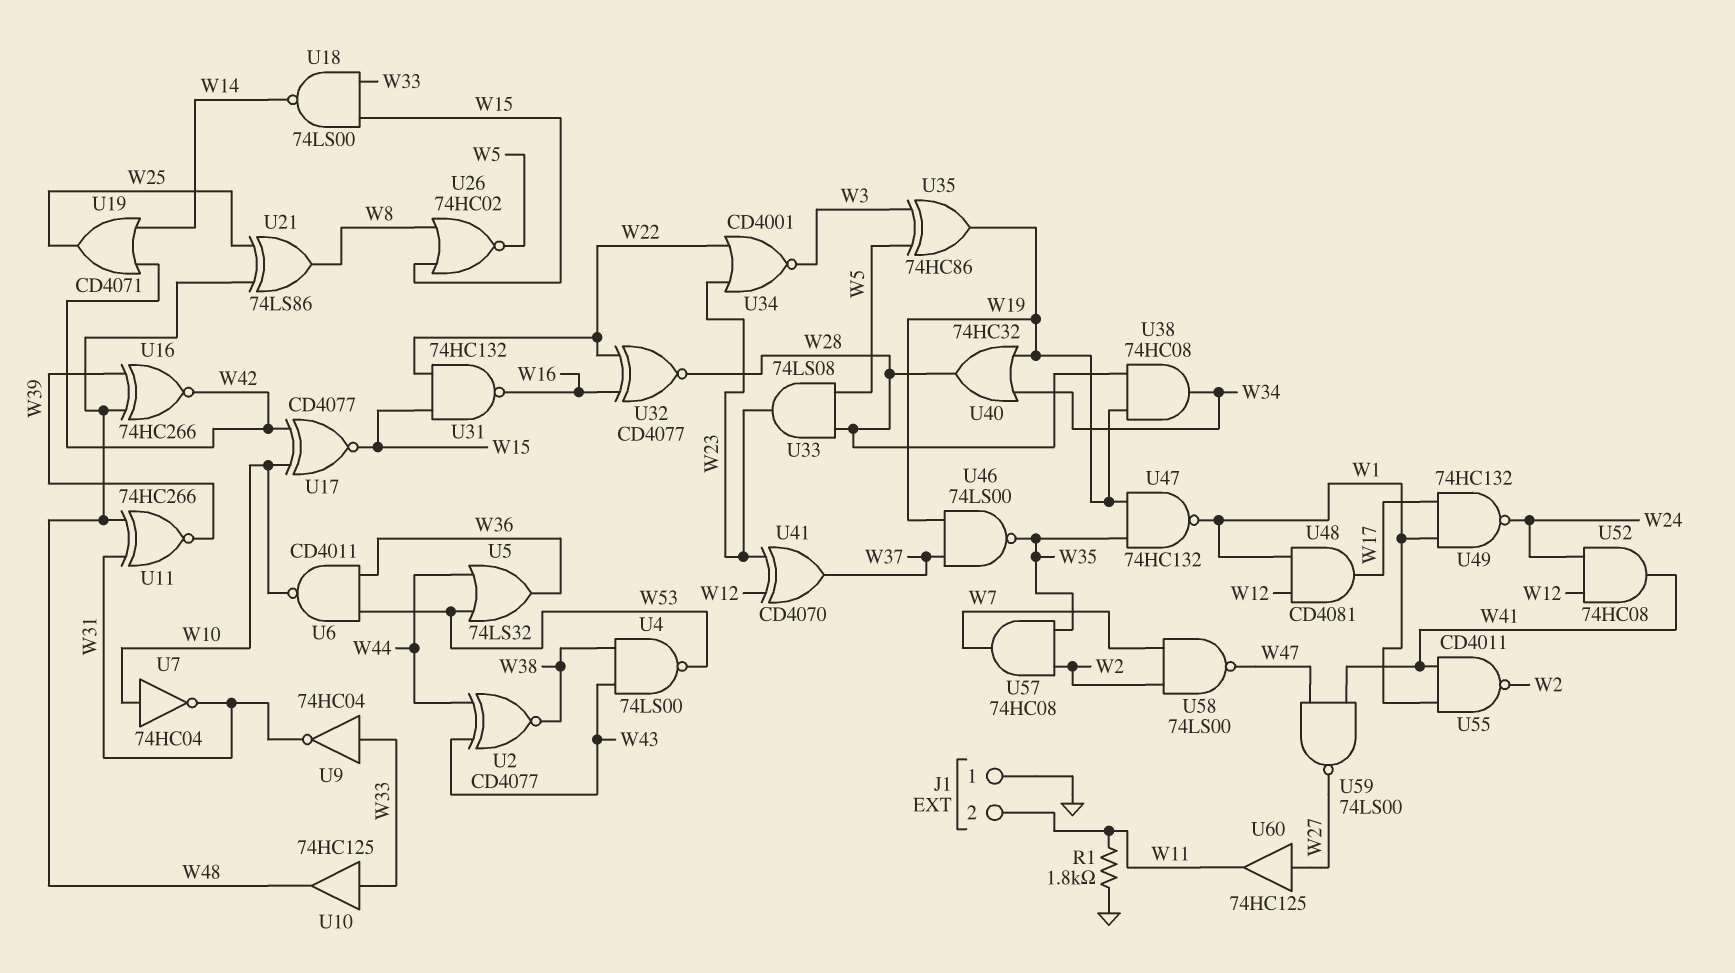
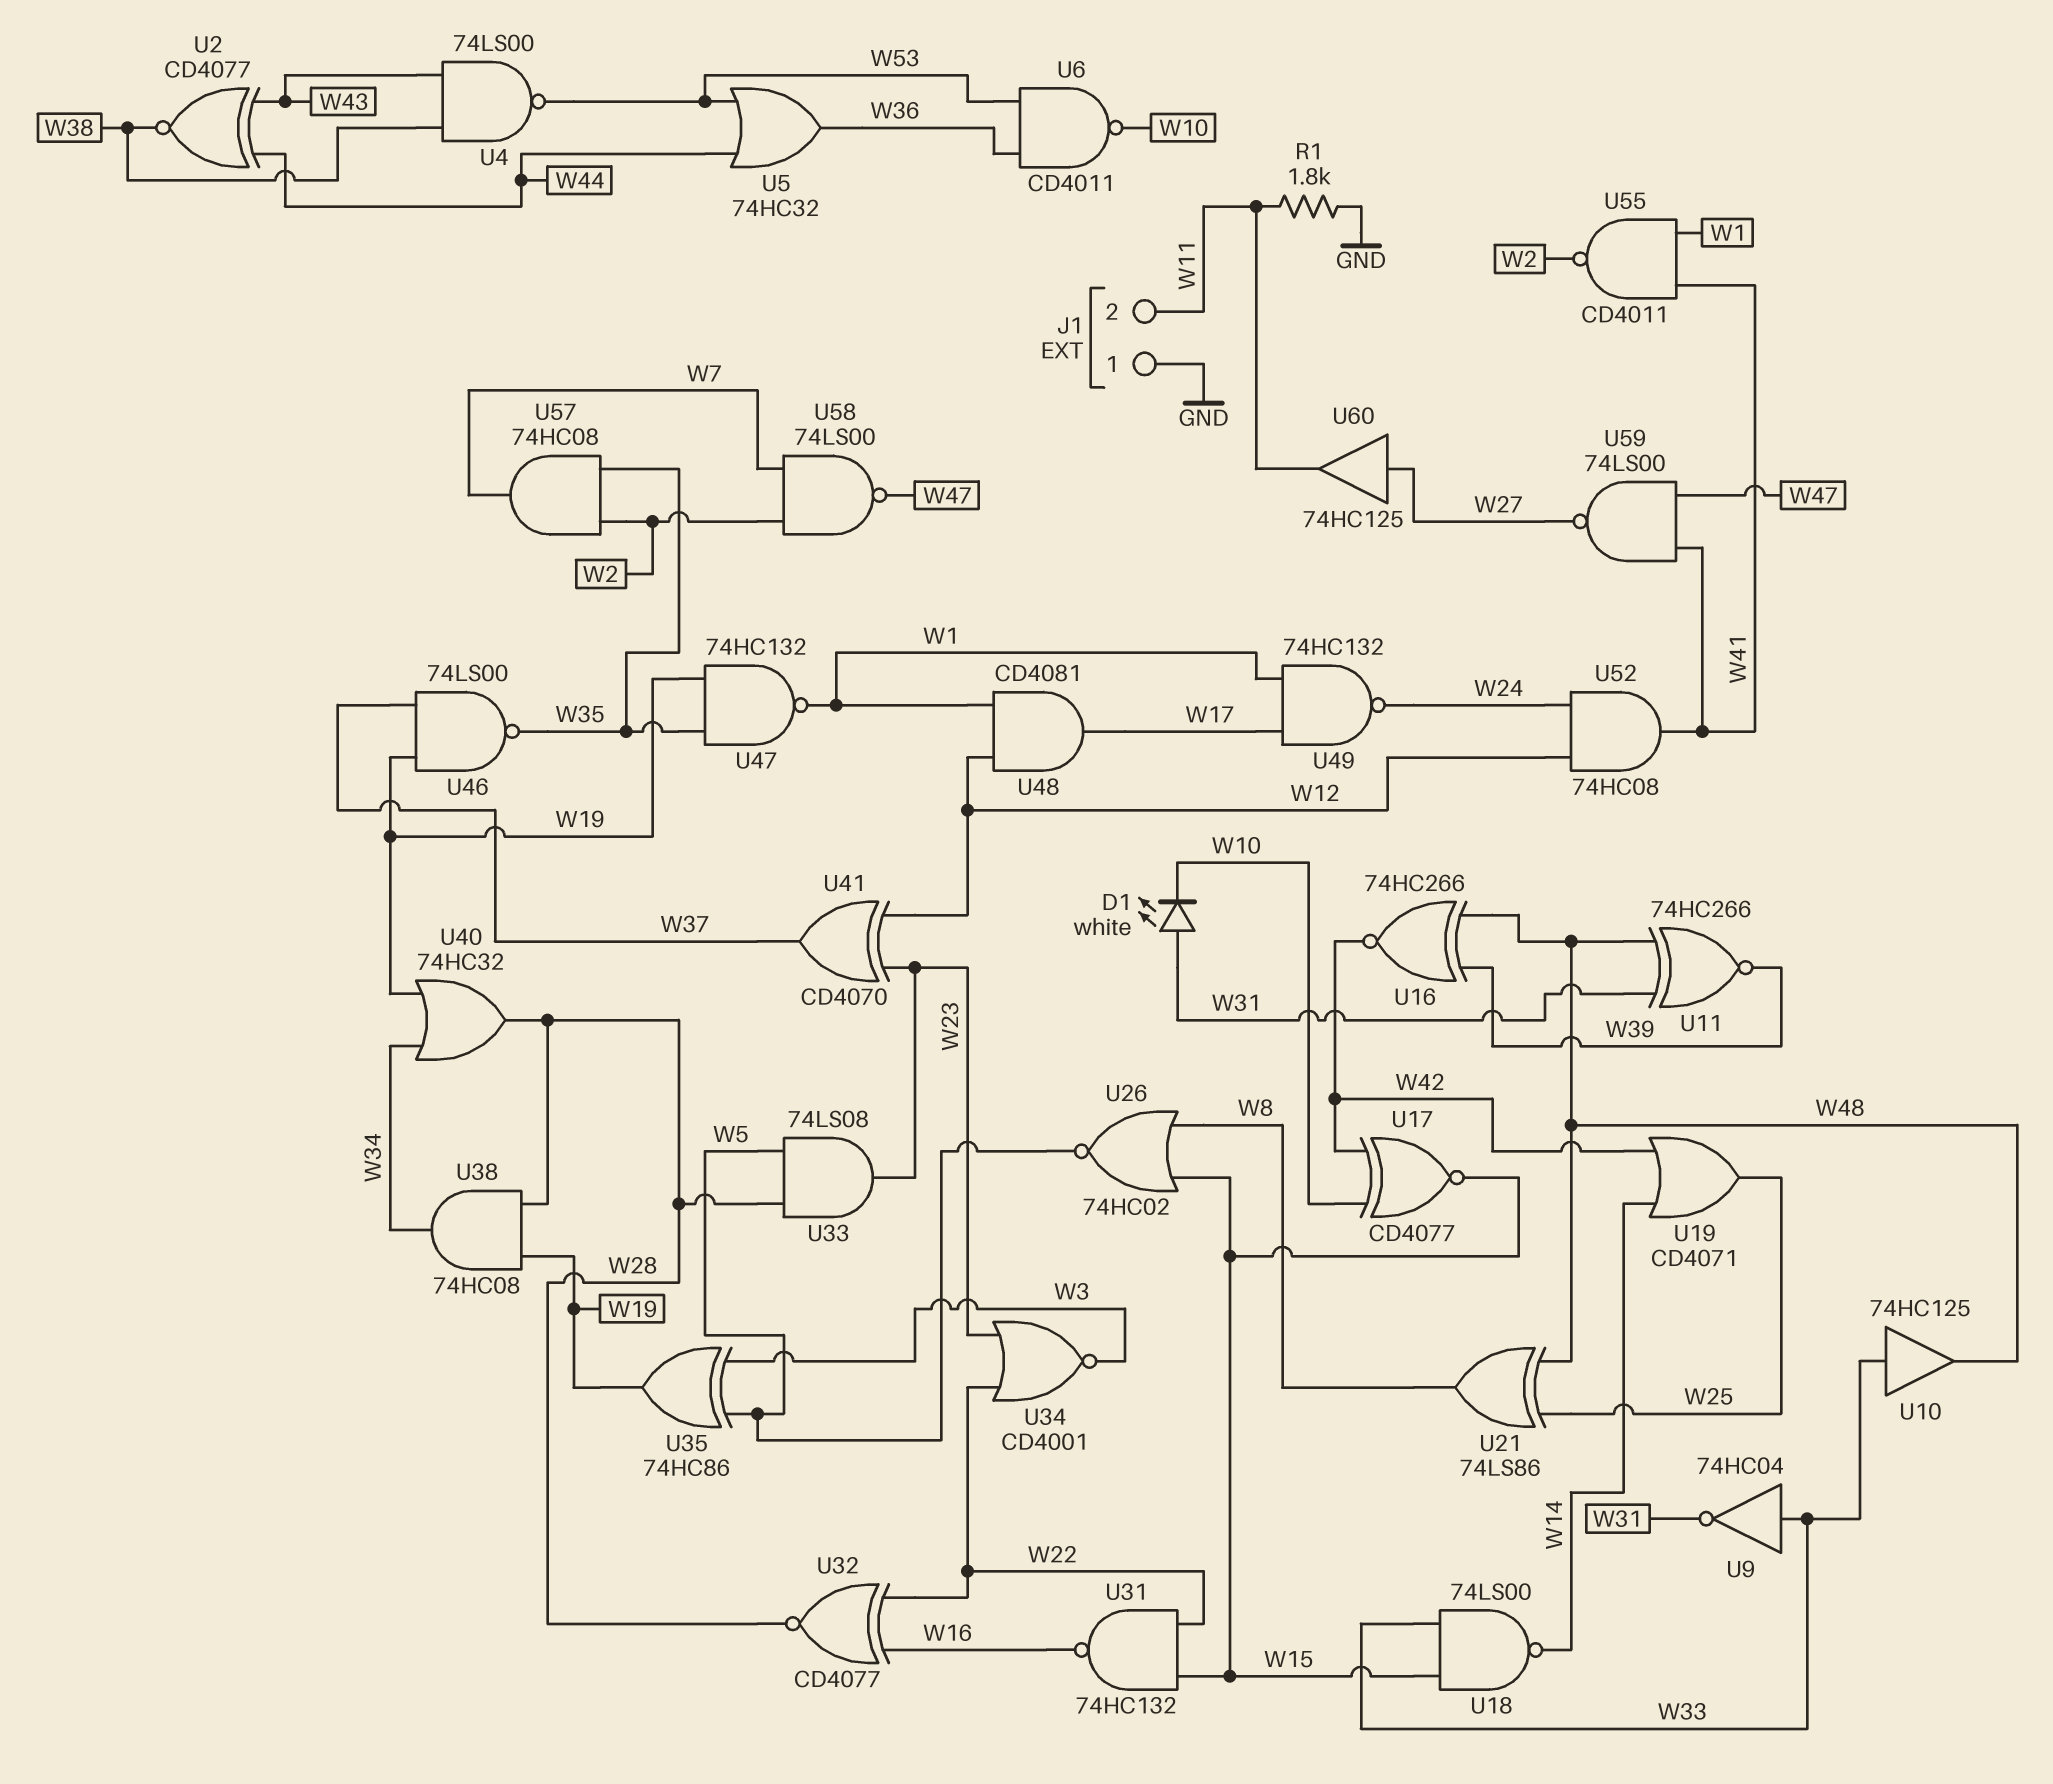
D1: none -> LED white (A W31, K W10)
U5: OR 74LS32 (in W44, in W53, out W36) -> OR 74HC32 (in W44, in W53, out W36)
U7: NOT 74HC04 (in W10, out W31) -> none

